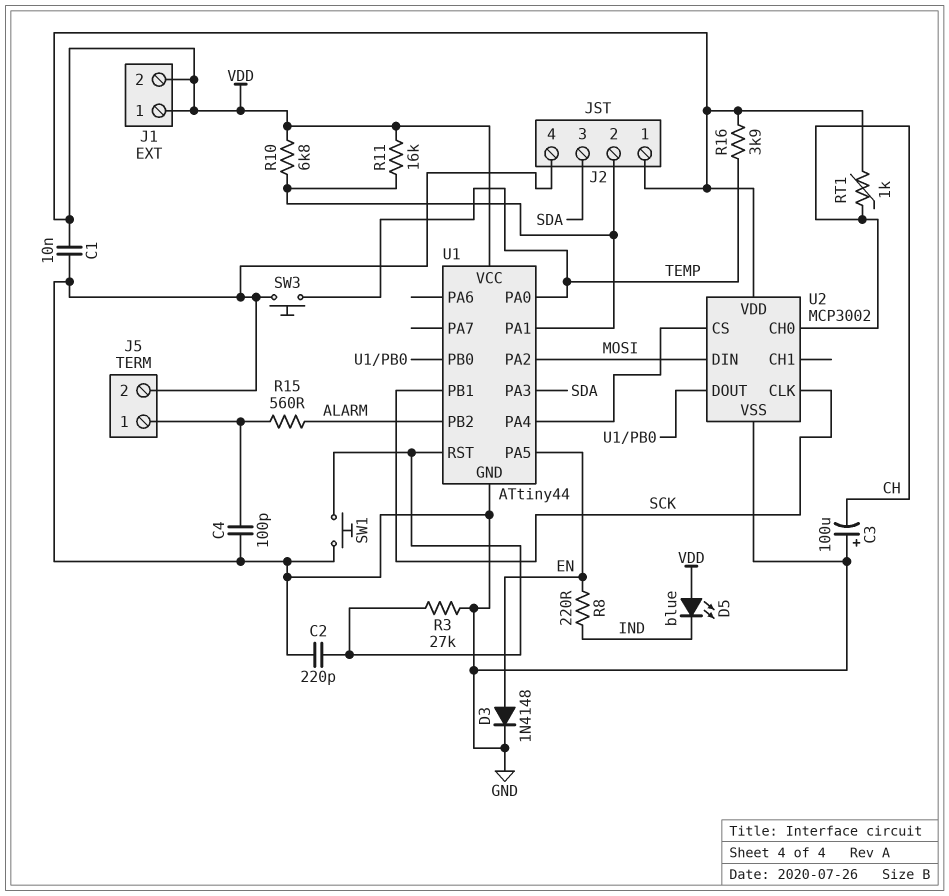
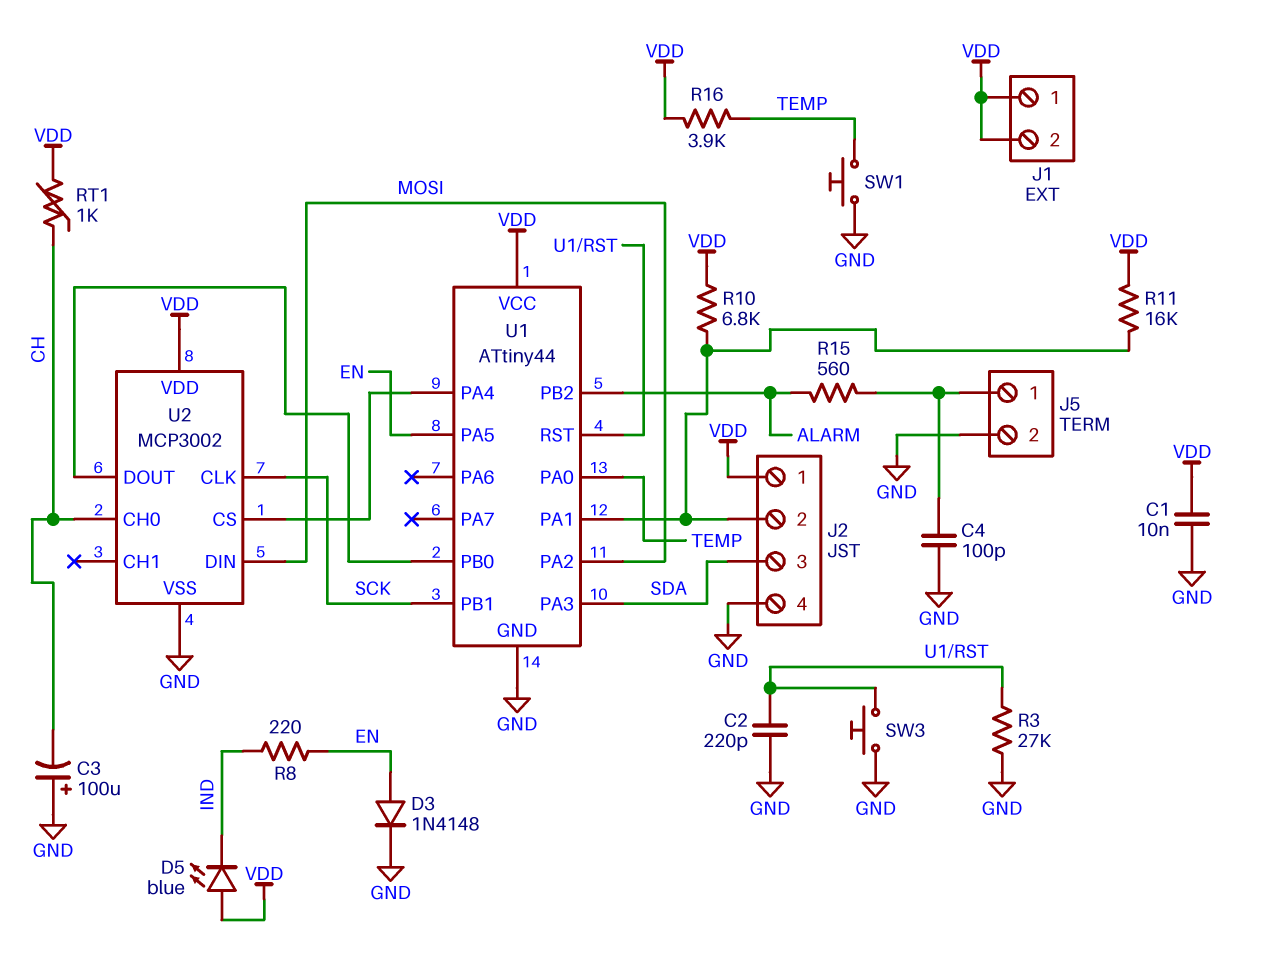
SW1: button (GND, U1/RST) -> button (GND, TEMP)
SW3: button (GND, TEMP) -> button (GND, U1/RST)

